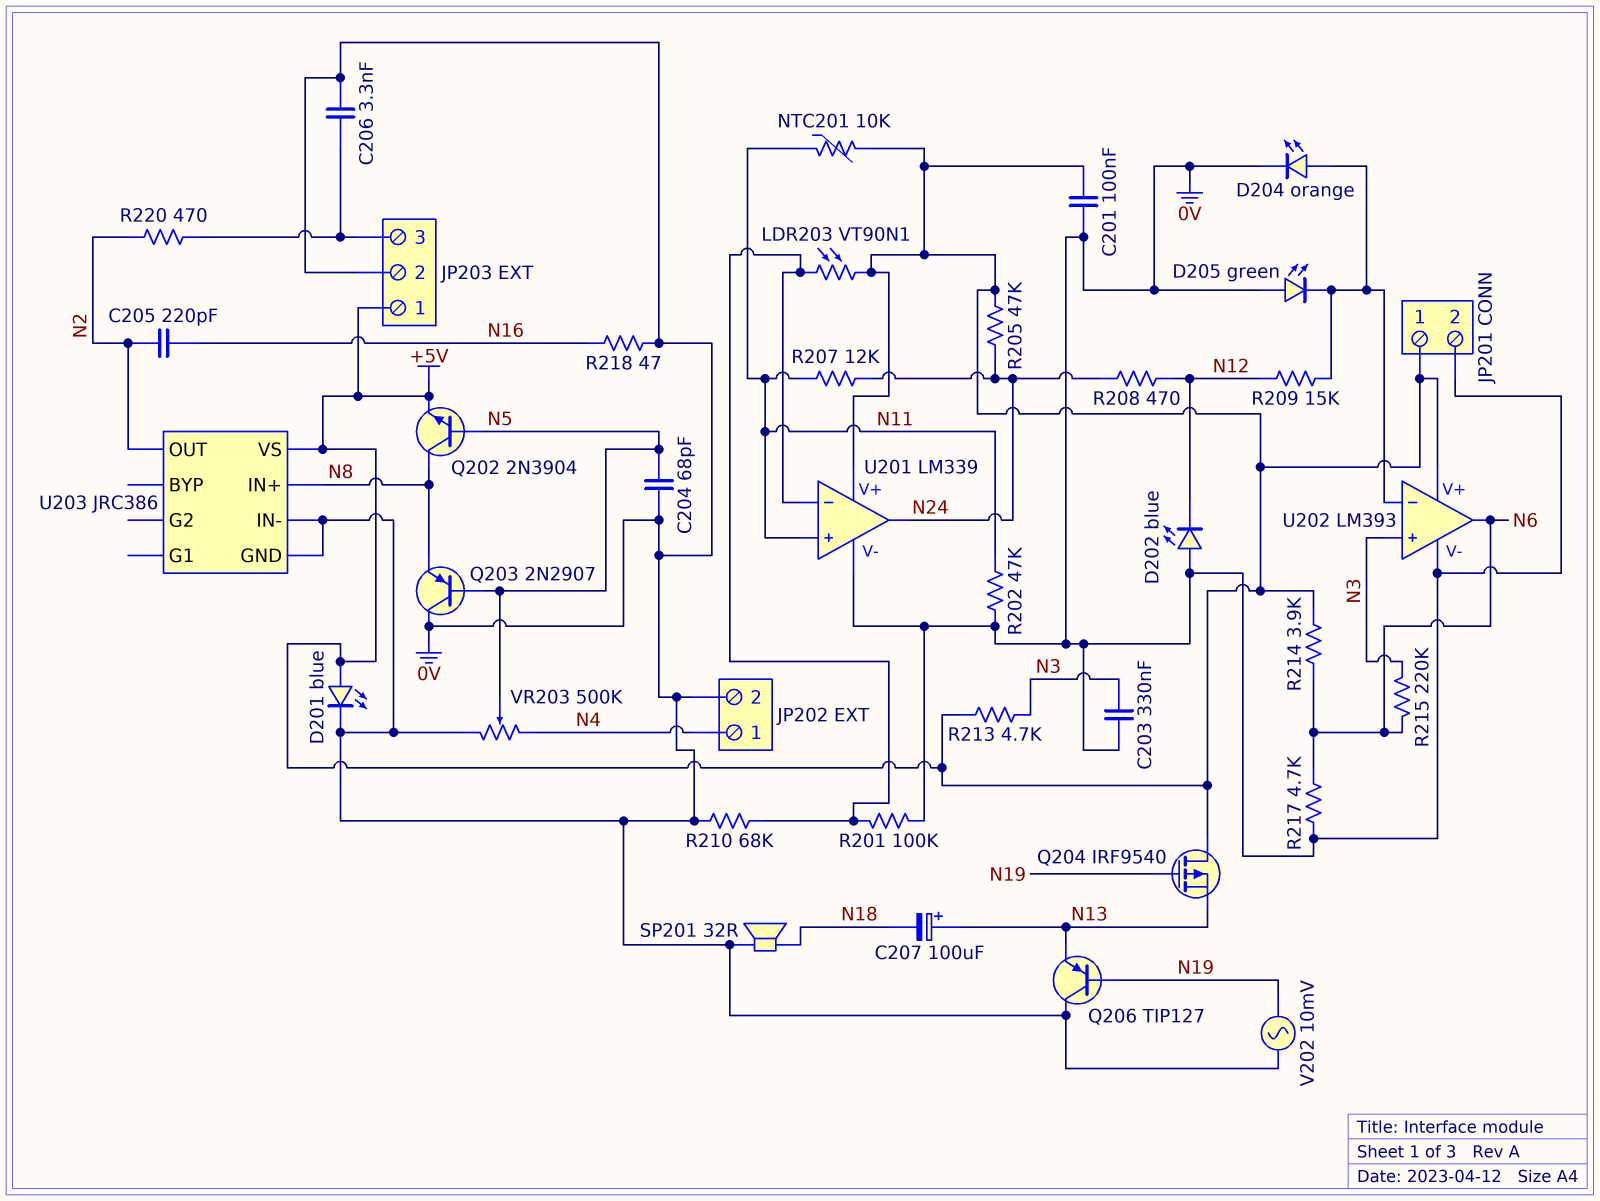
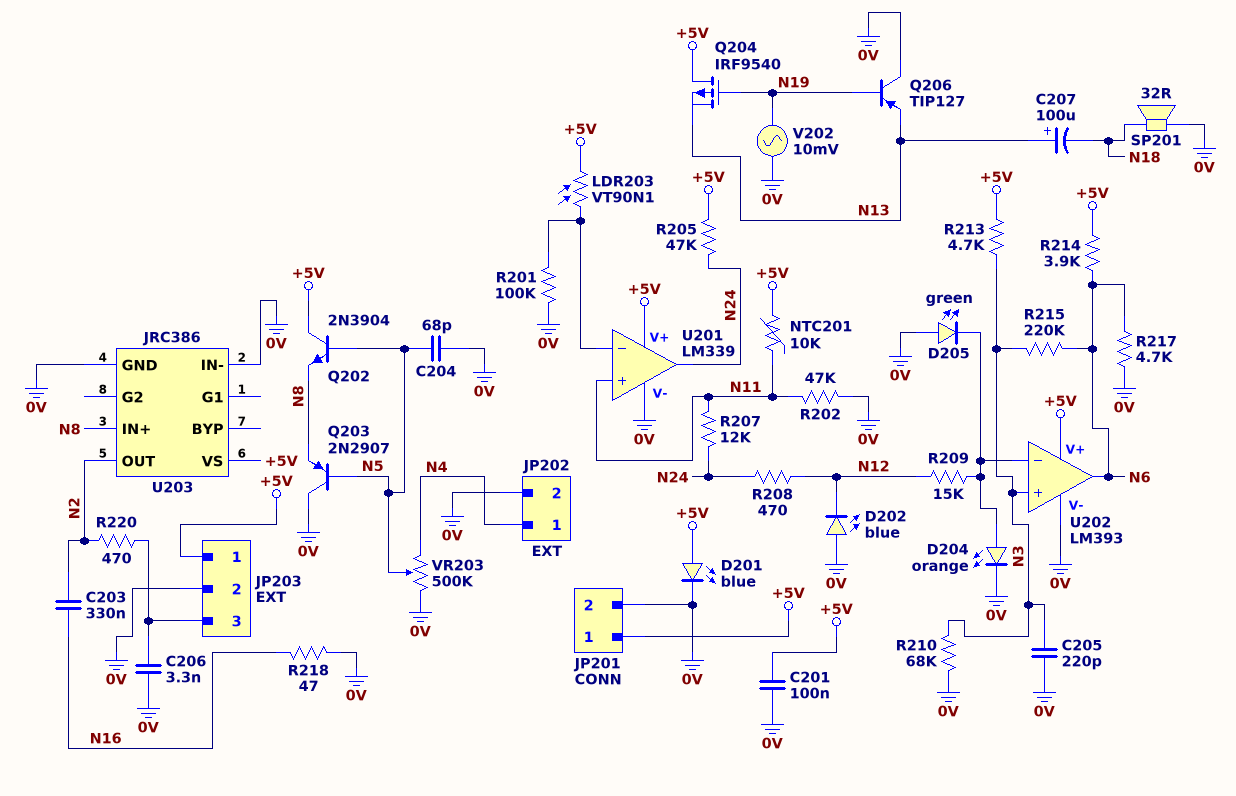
C203: 330nF (0V, N3) -> 330nF (N2, N16)
C205: 220pF (N2, N16) -> 220pF (0V, N3)
Q202: NPN 2N3904 (B N5, C N8, E +5V) -> NPN 2N3904 (B N5, C +5V, E N8)
R210: 68k (0V, U201/in-) -> 68k (0V, N3)

